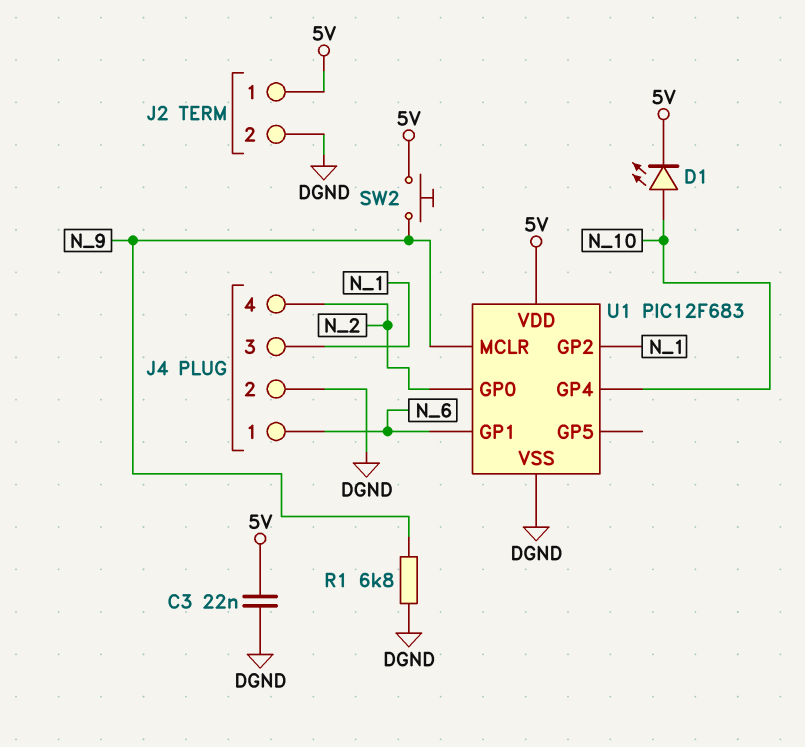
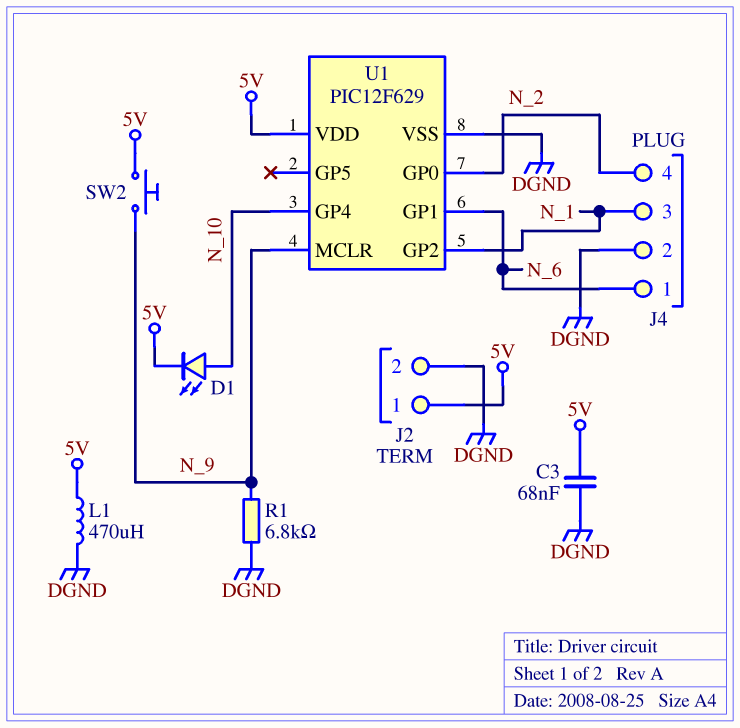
C3: 22nF (5V, DGND) -> 68nF (5V, DGND)
L1: none -> 470uH (5V, DGND)
U1: PIC12F683 -> PIC12F629

